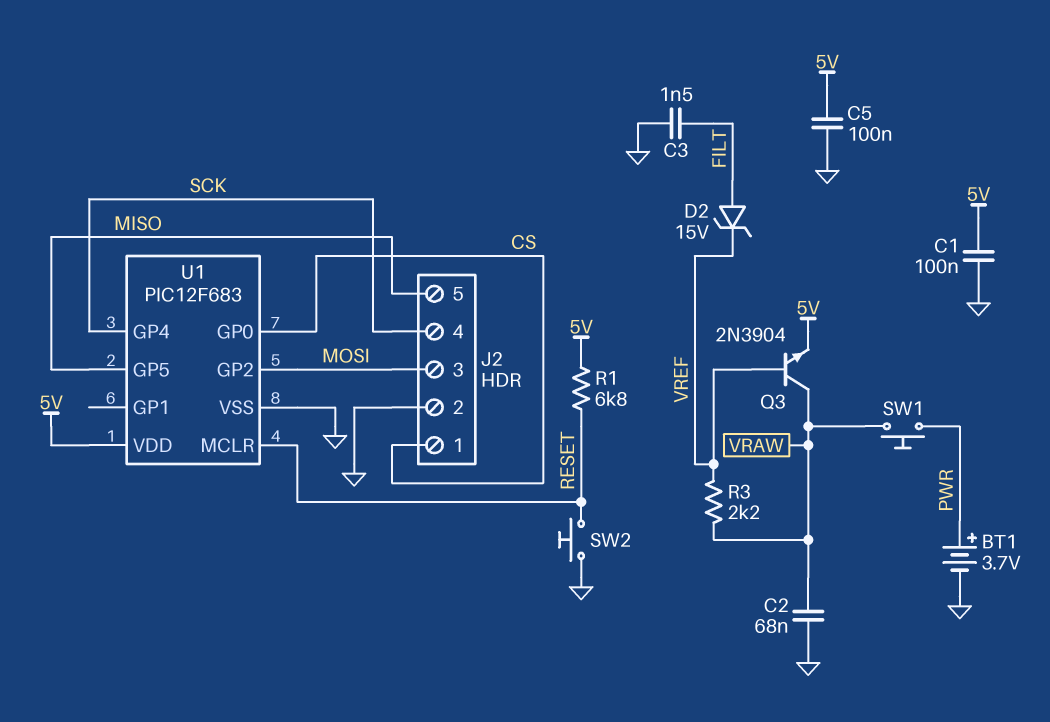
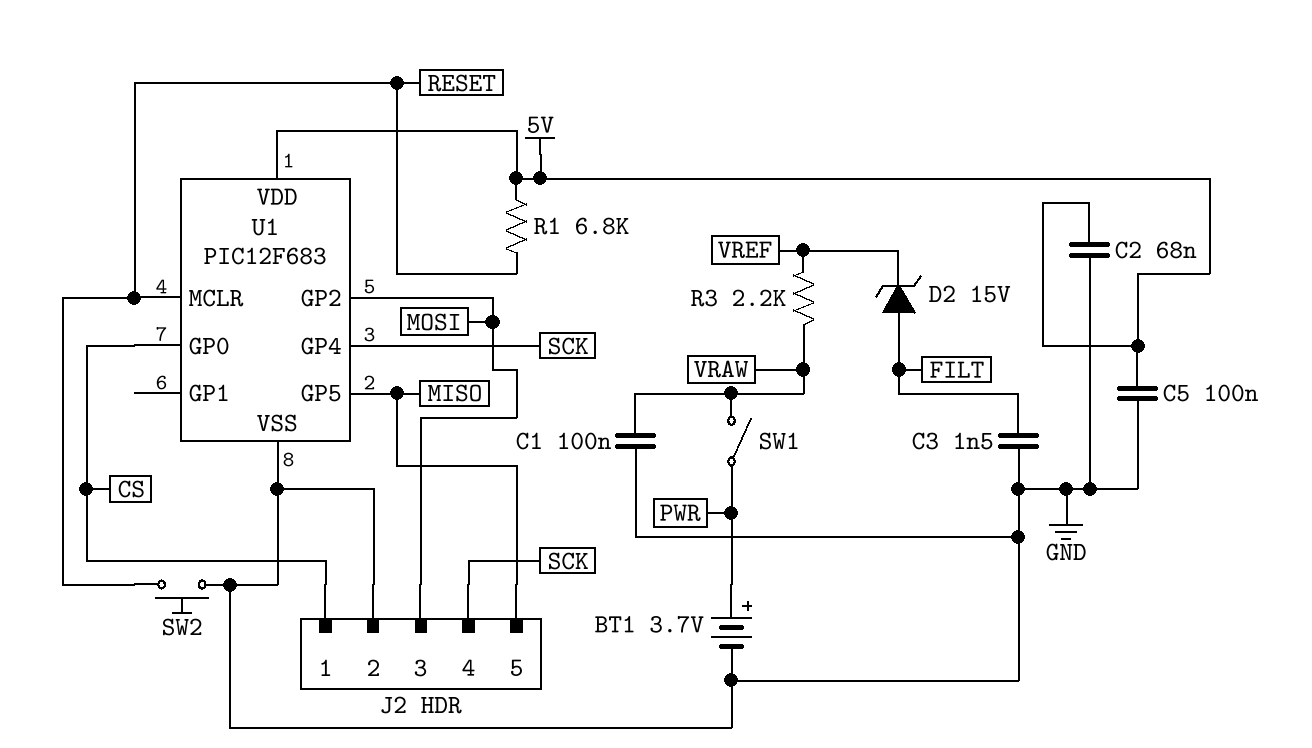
C1: 100nF (5V, GND) -> 100nF (GND, VRAW)
C2: 68nF (GND, VRAW) -> 68nF (5V, GND)
Q3: NPN 2N3904 (B VREF, C VRAW, E 5V) -> none
SW1: button (PWR, VRAW) -> switch (PWR, VRAW)

